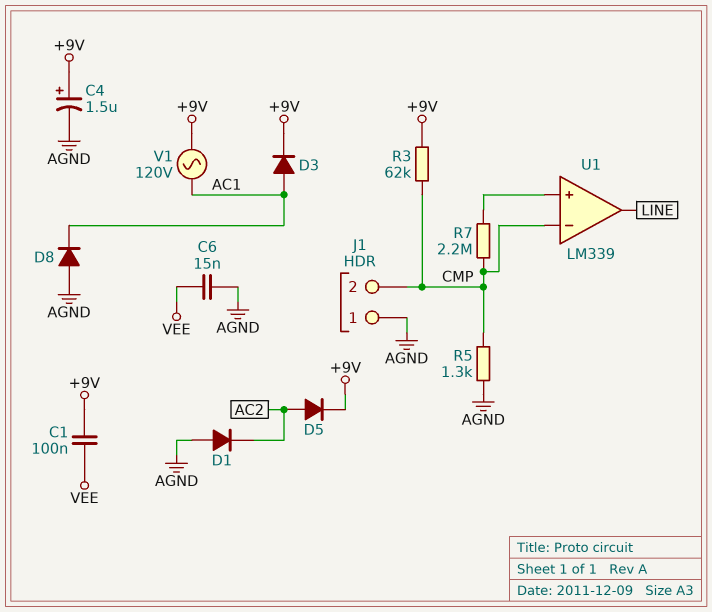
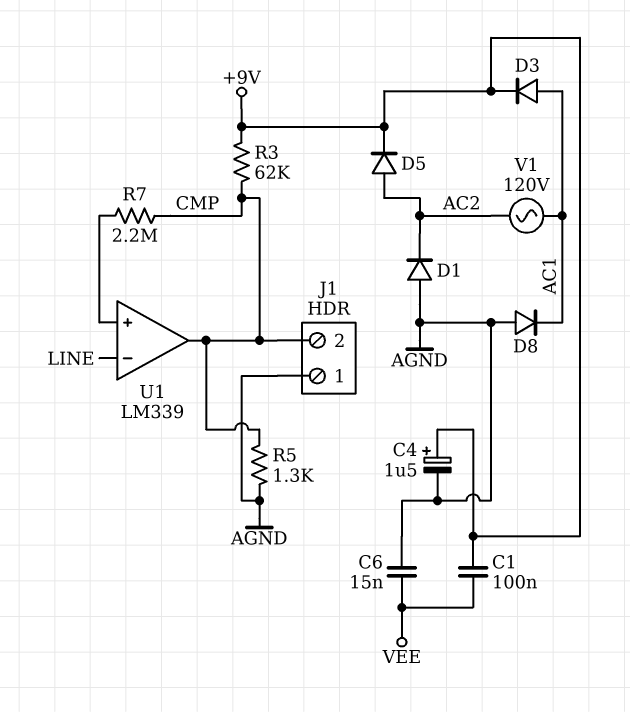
U1 pin in-: CMP -> LINE
U1 pin out: LINE -> CMP
V1: AC 120V (+9V, AC1) -> AC 120V (AC1, AC2)

